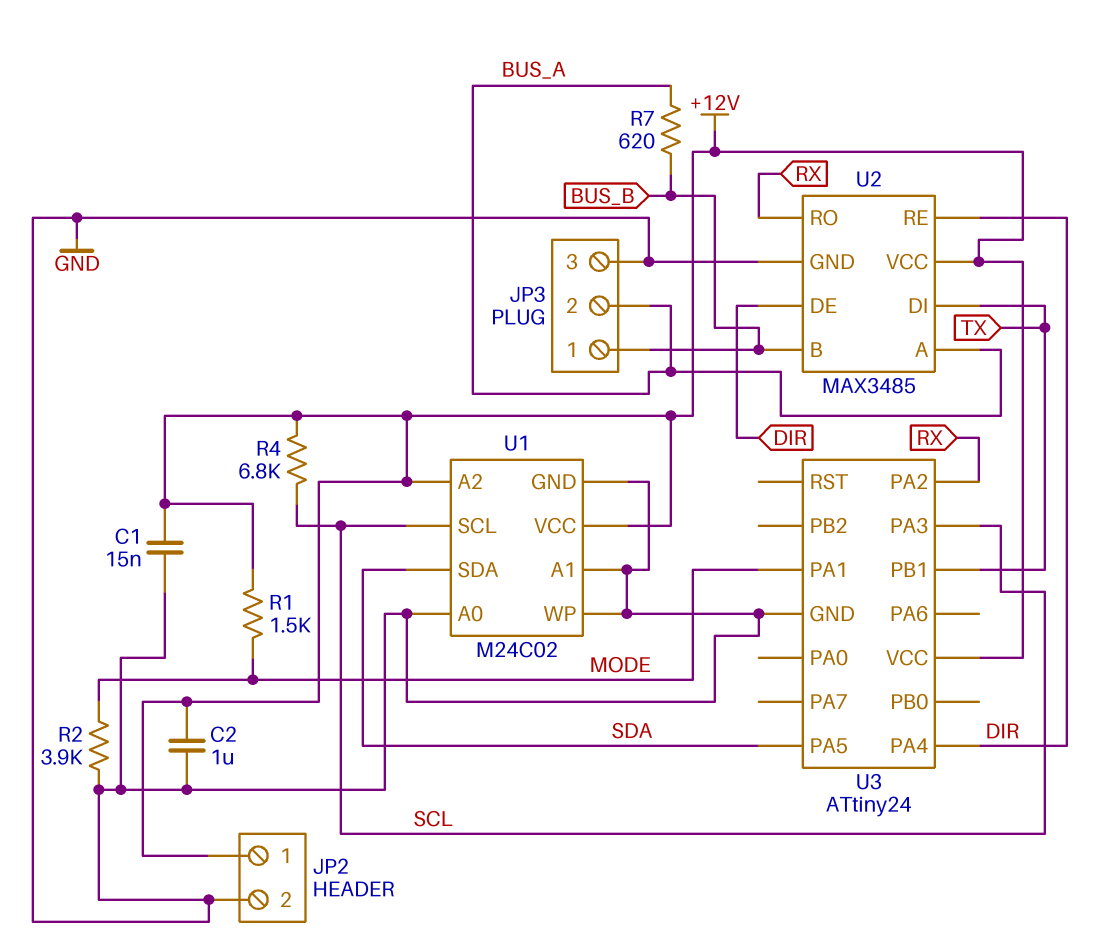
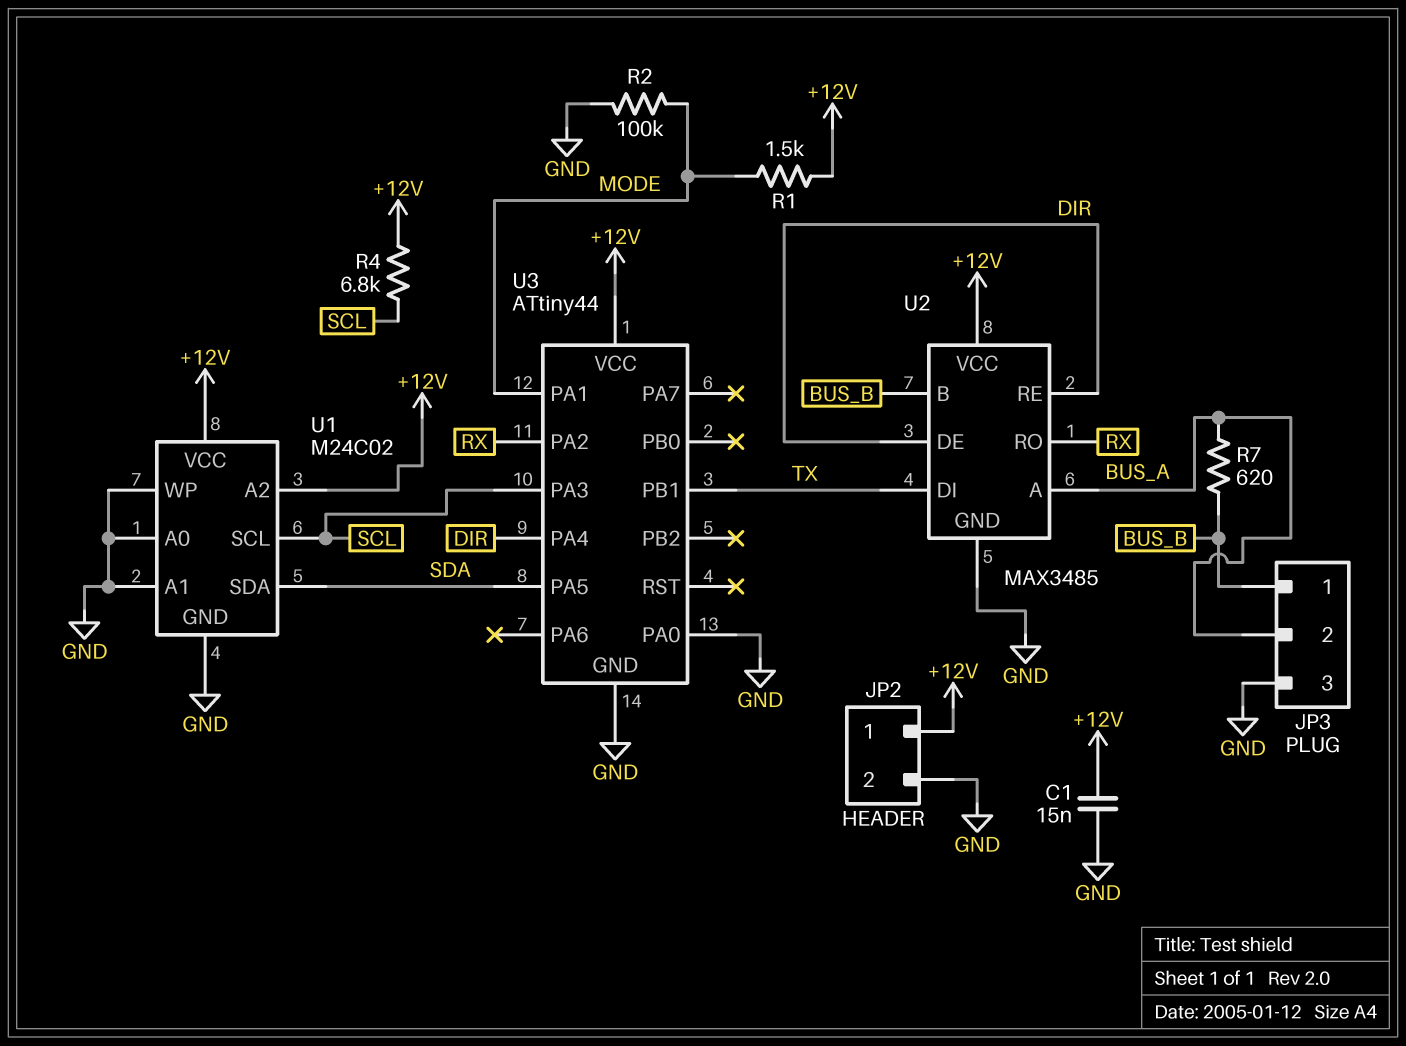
C2: 1uF (+12V, GND) -> none
R2: 3.9k (GND, MODE) -> 100k (GND, MODE)
U3: ATtiny24 -> ATtiny44
U3 pin PA0: none -> GND

